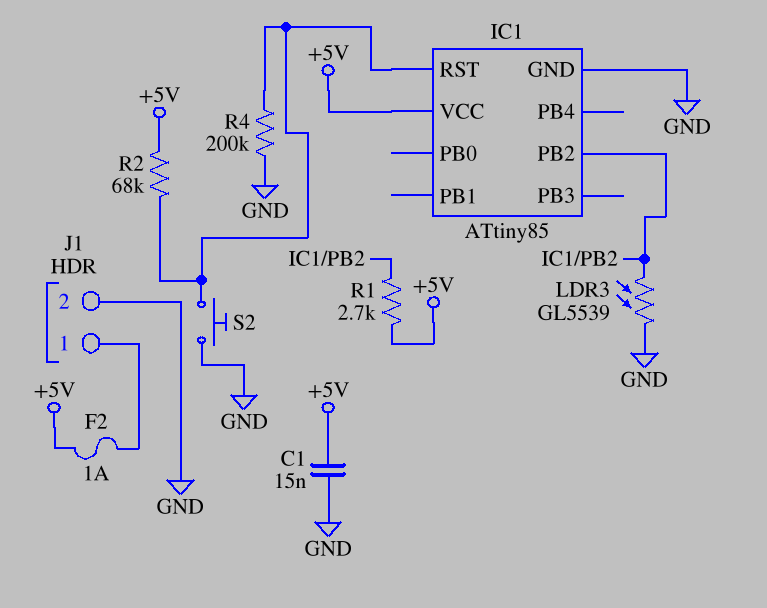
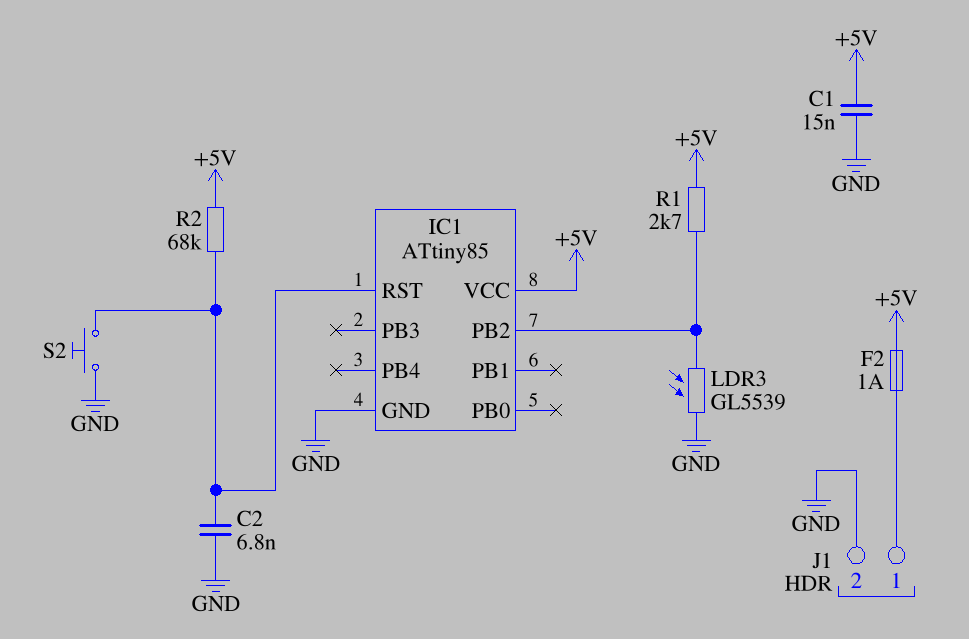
C2: none -> 6.8nF (GND, IC1/RST)
R4: 200k (GND, IC1/RST) -> none

